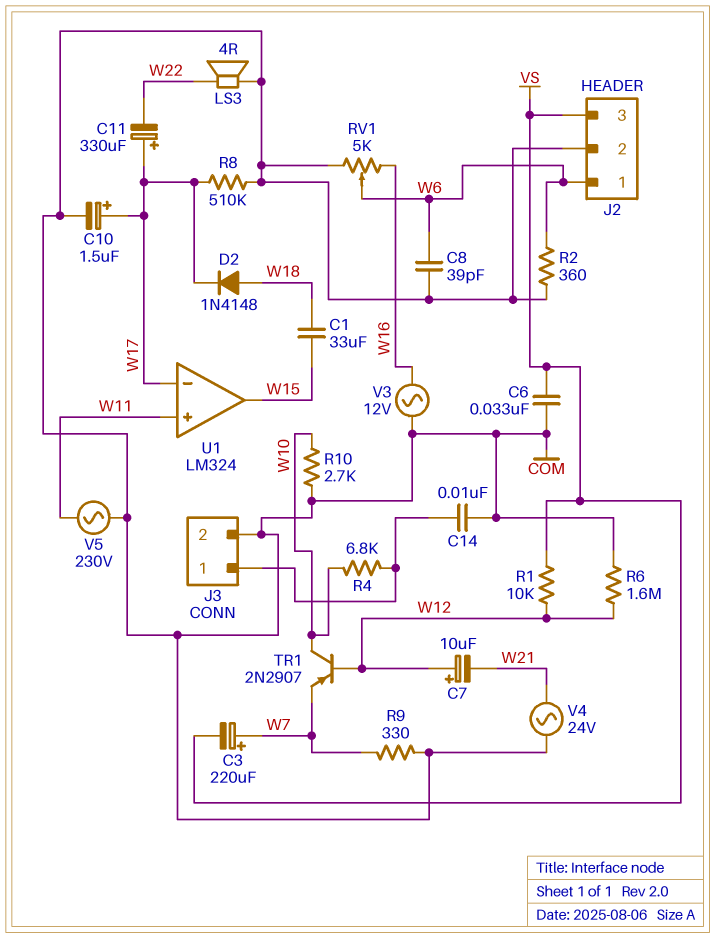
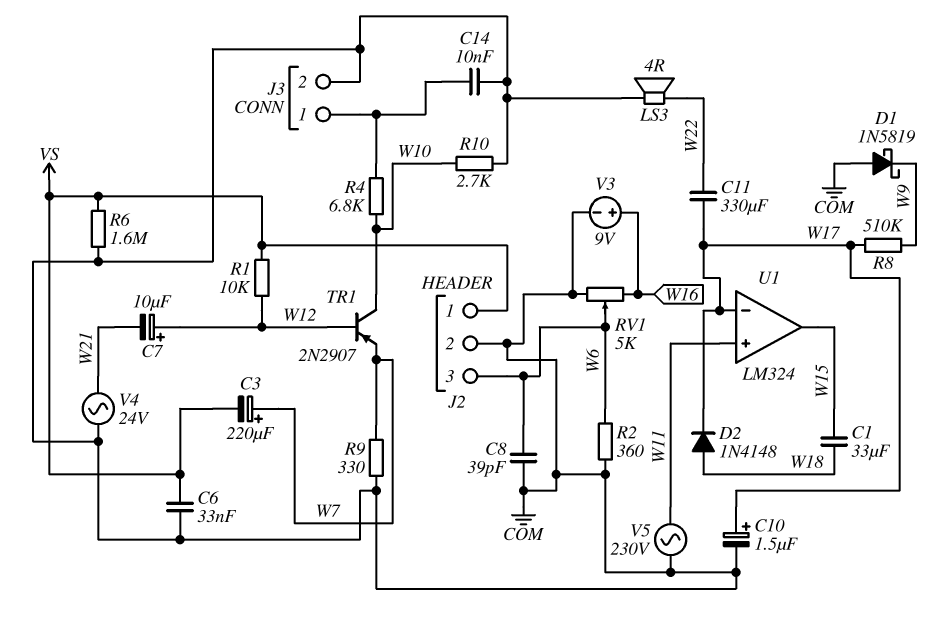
C11: 330uF (plus W17, minus W22) -> 330uF (W17, W22)
D1: none -> schottky 1N5819 (A COM, K W9)
J2 pin 1: W6 -> VS
J2 pin 3: VS -> W6
R6: 1.6M (COM, W12) -> 1.6M (COM, VS)
R8: 510k (COM, W17) -> 510k (W9, W17)
V3: AC 12V (COM, W16) -> 9V (plus W16, minus COM)

